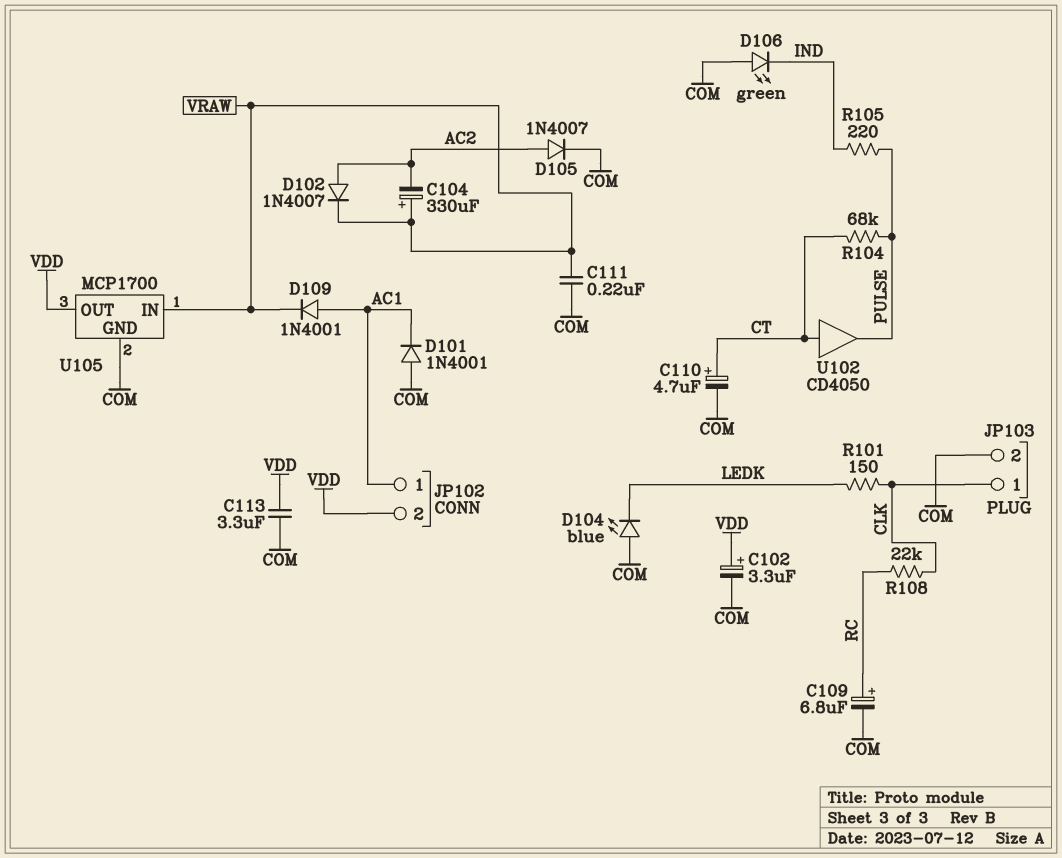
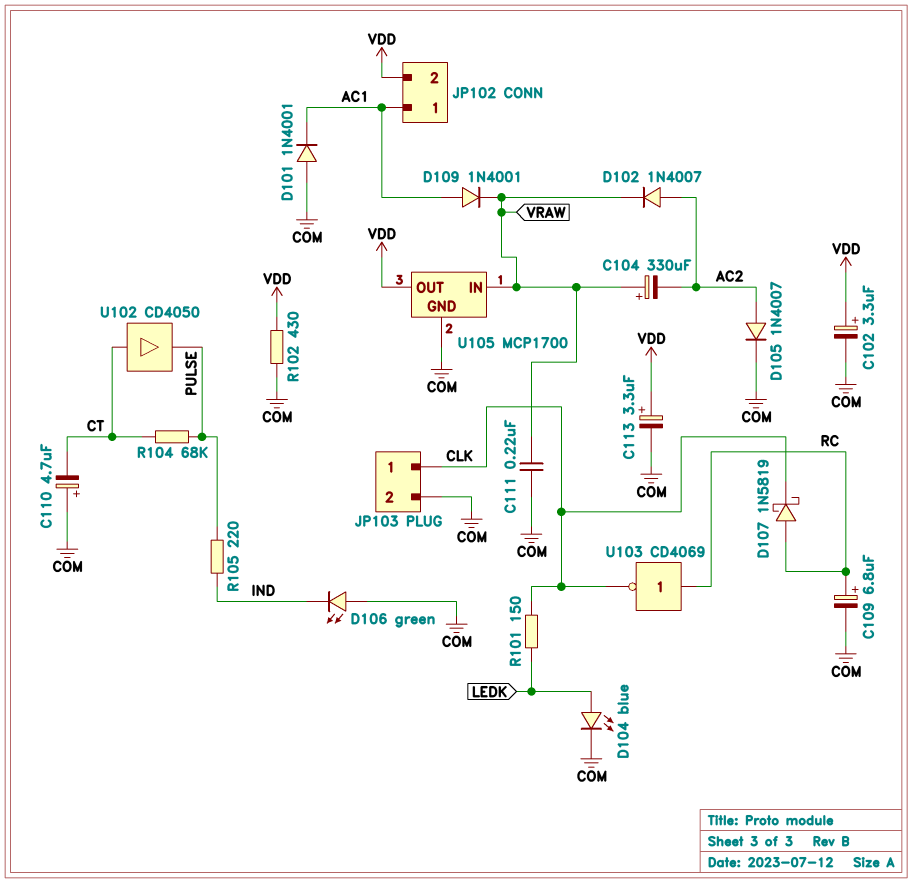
C110: 4.7uF (plus CT, minus COM) -> 4.7uF (plus COM, minus CT)
C113: 3.3uF (COM, VDD) -> 3.3uF (plus VDD, minus COM)
D104: LED blue (A COM, K LEDK) -> LED blue (A LEDK, K COM)
D107: none -> schottky 1N5819 (A RC, K CLK)
R102: none -> 430 (COM, VDD)
R108: 22k (CLK, RC) -> none
U103: none -> NOT CD4069 (in RC, out CLK)

